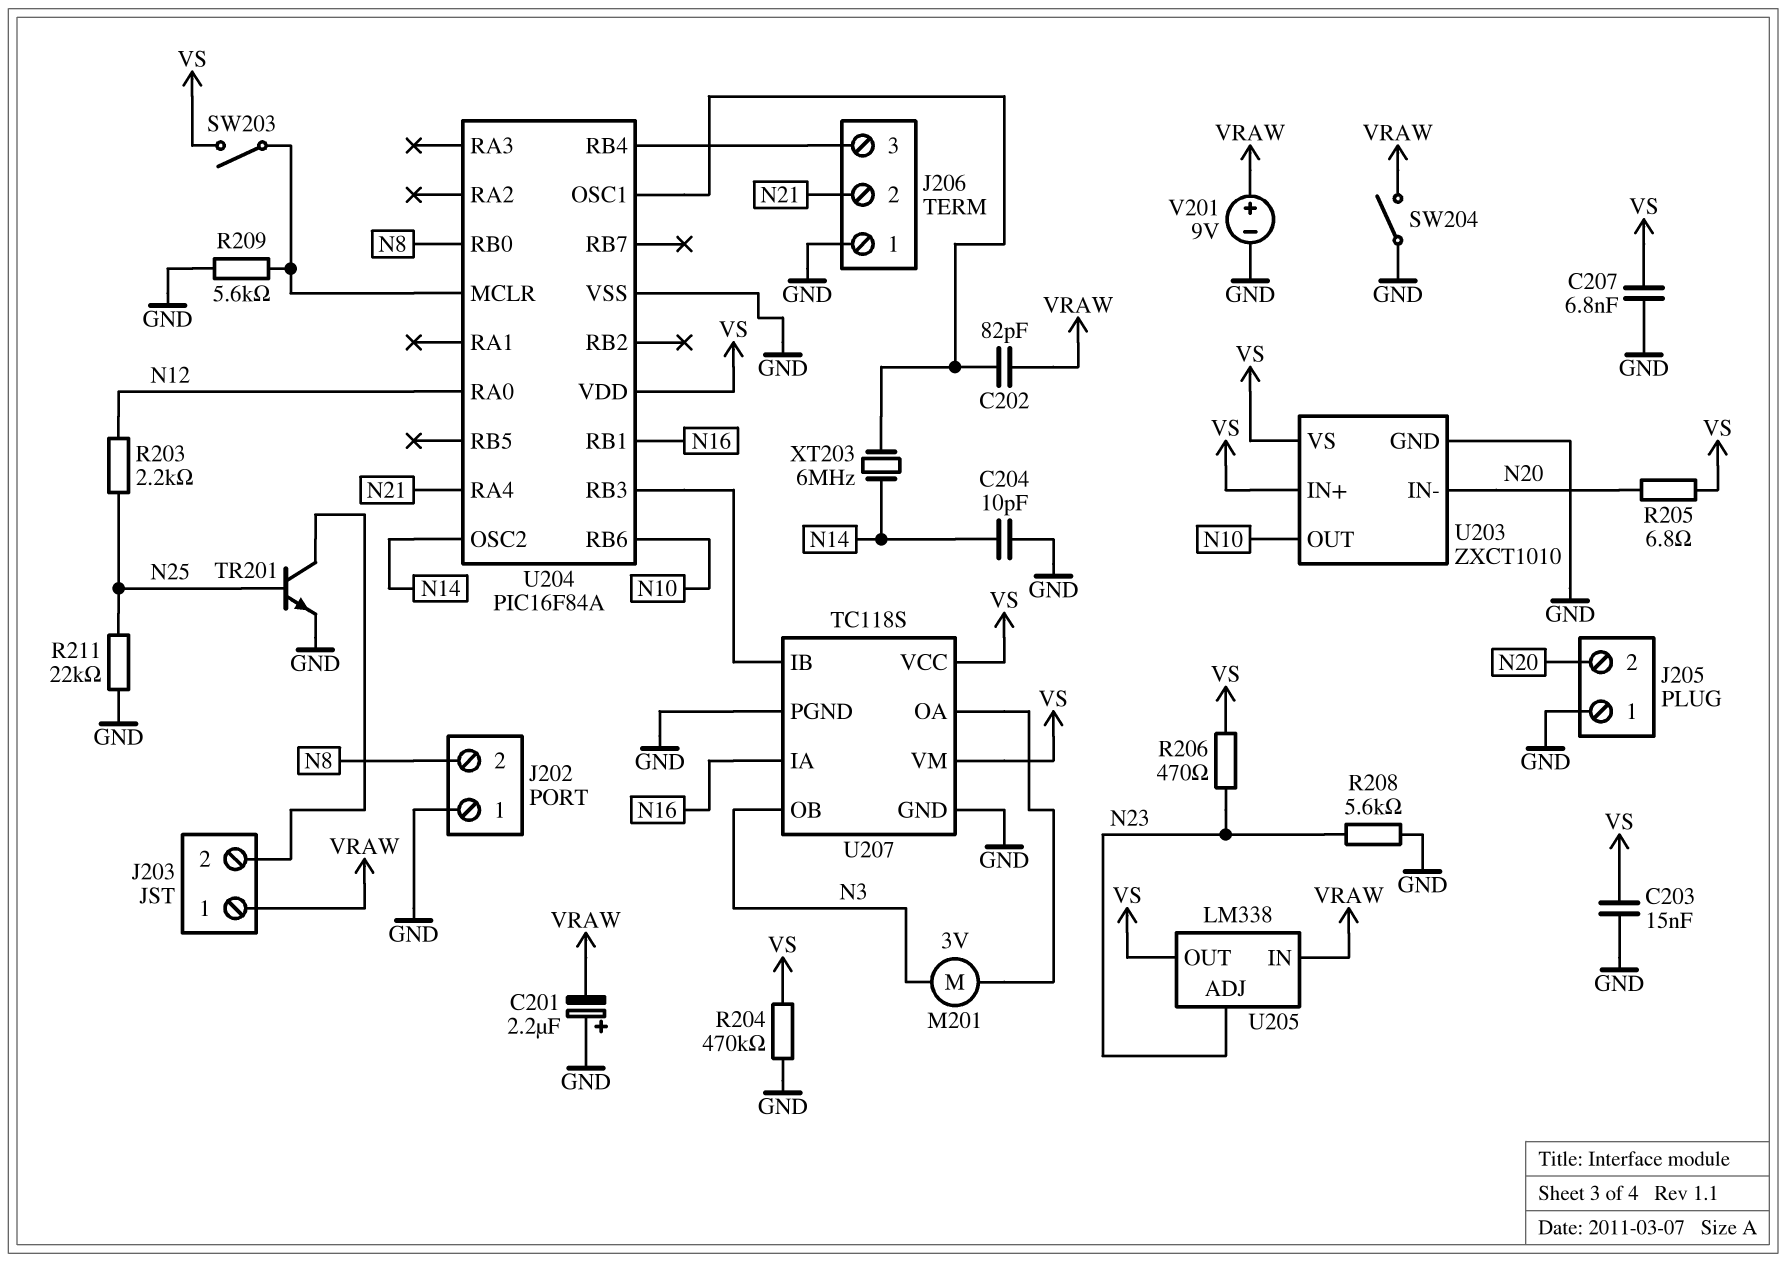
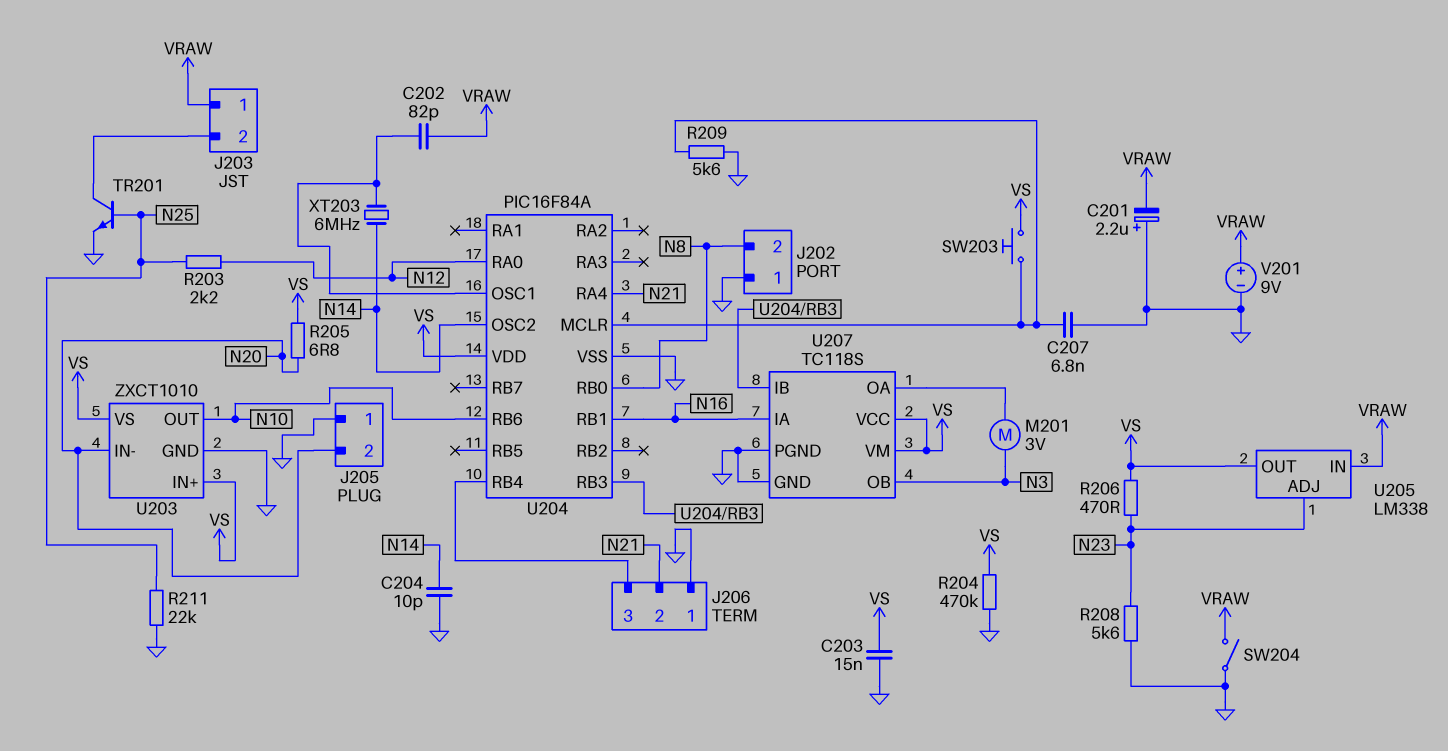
C207: 6.8nF (GND, VS) -> 6.8nF (GND, U204/MCLR)
SW203: switch (U204/MCLR, VS) -> button (U204/MCLR, VS)

